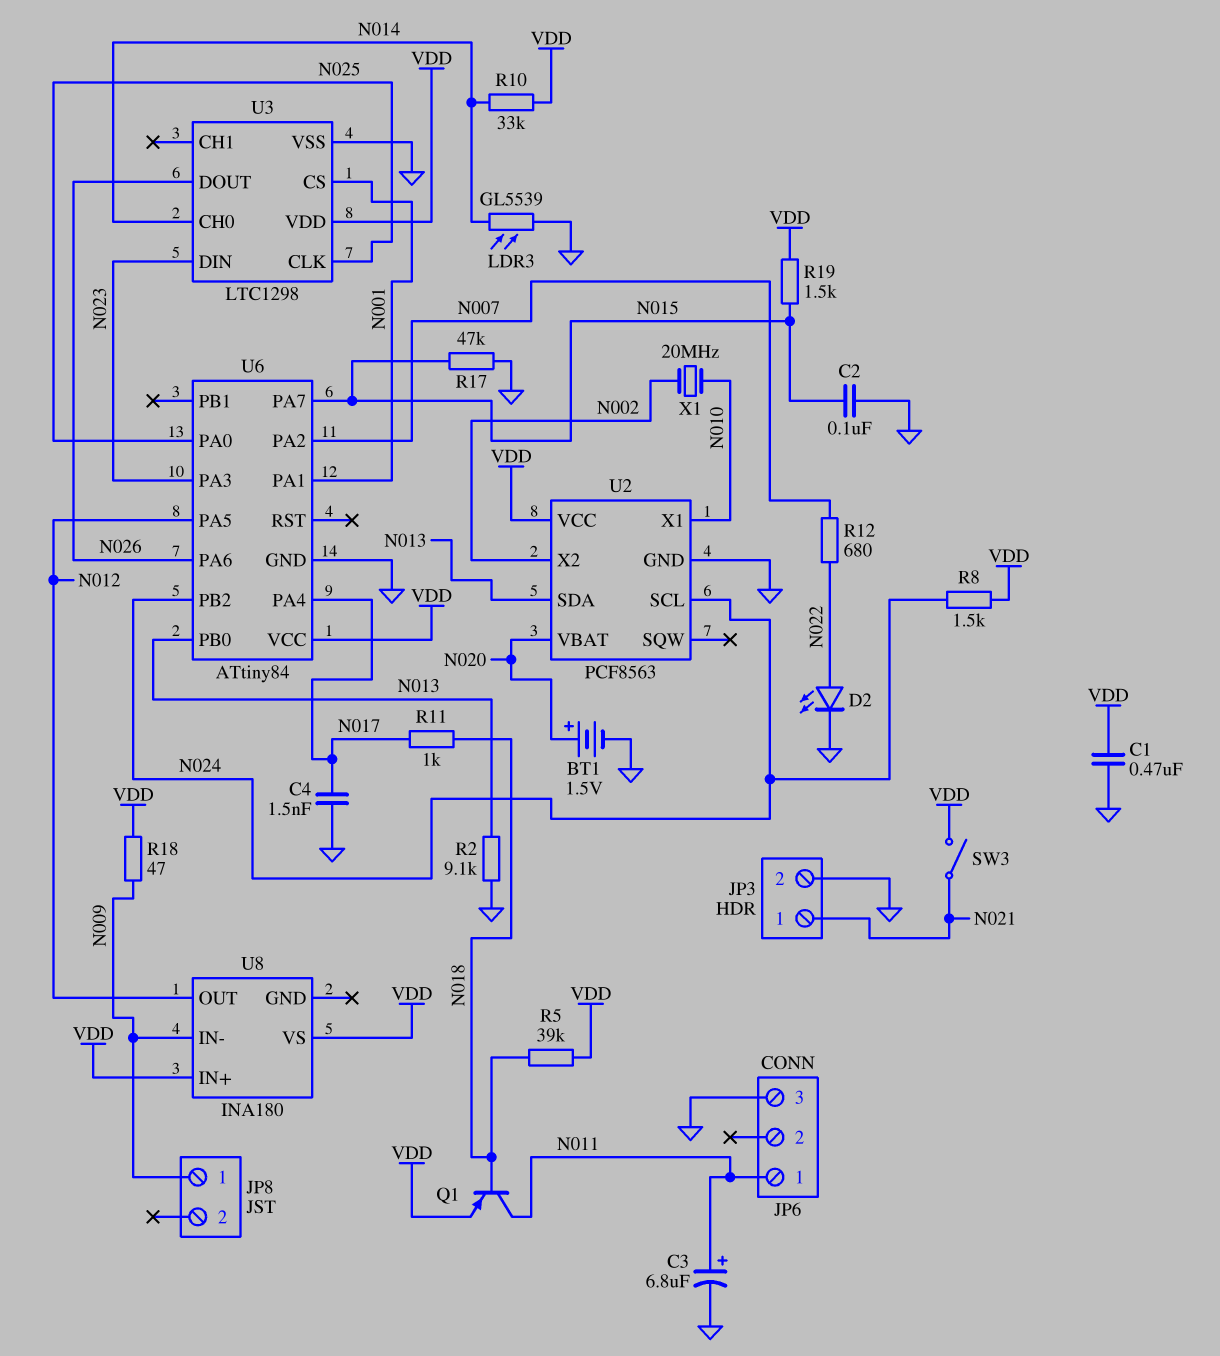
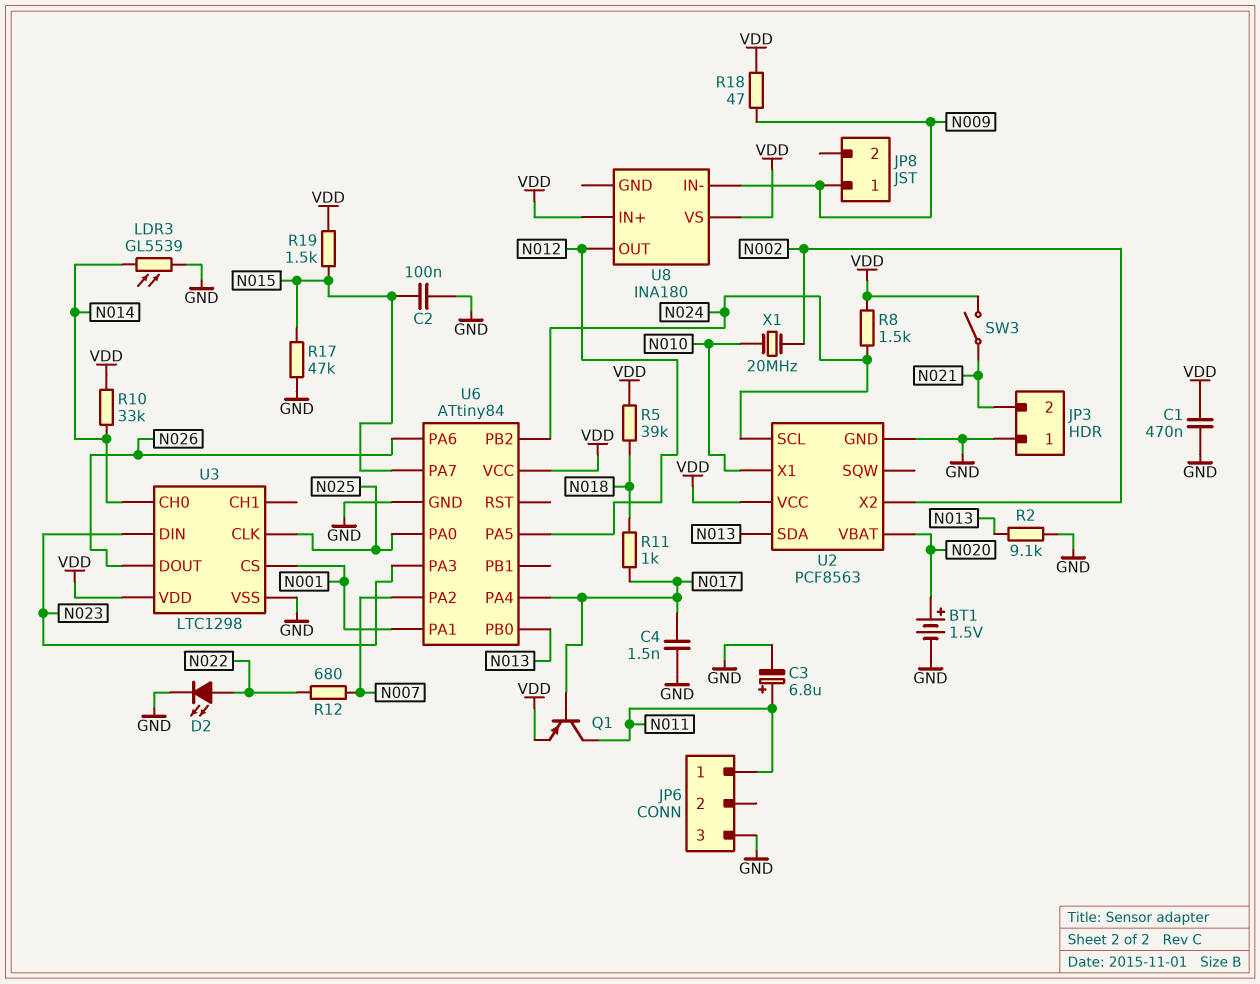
JP3 pin 1: N021 -> GND
JP3 pin 2: GND -> N021
Q1: PNP (B N018, C N011, E VDD) -> PNP (B N017, C N011, E VDD)

